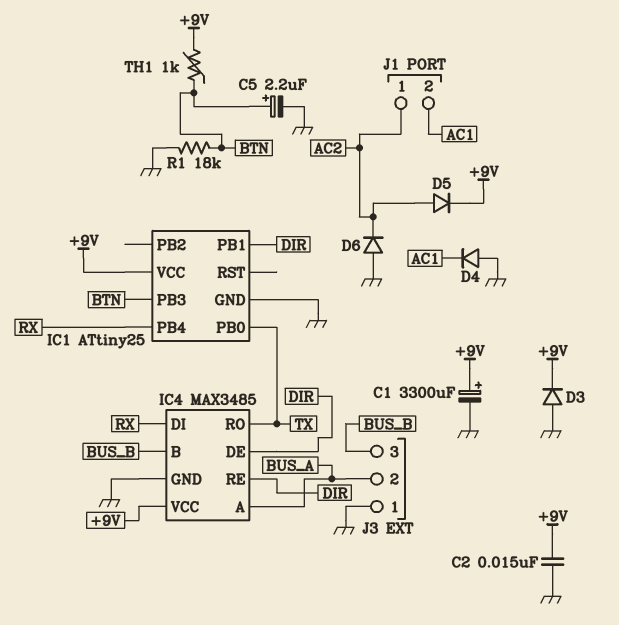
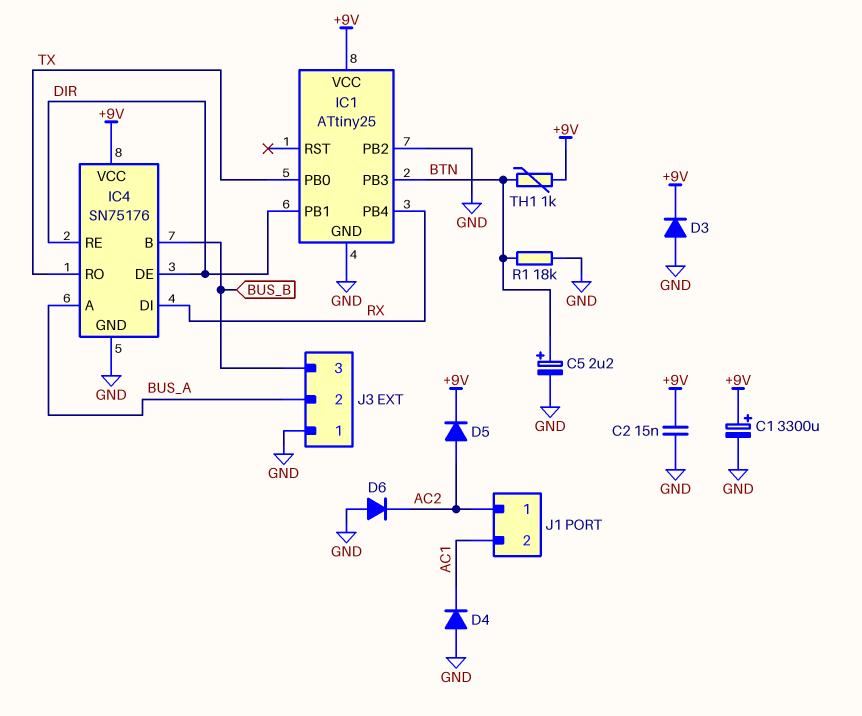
IC1 pin PB2: none -> GND
IC4: MAX3485 -> SN75176

